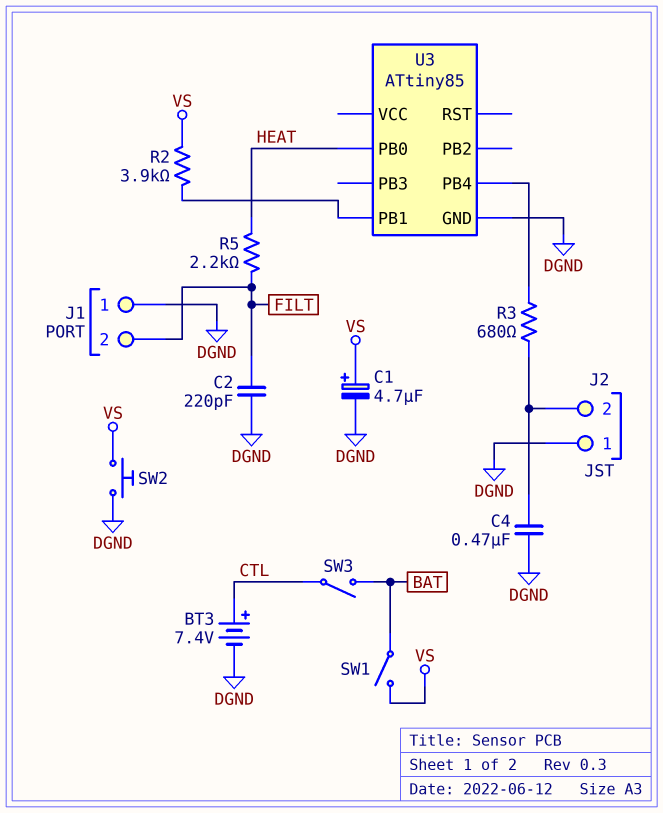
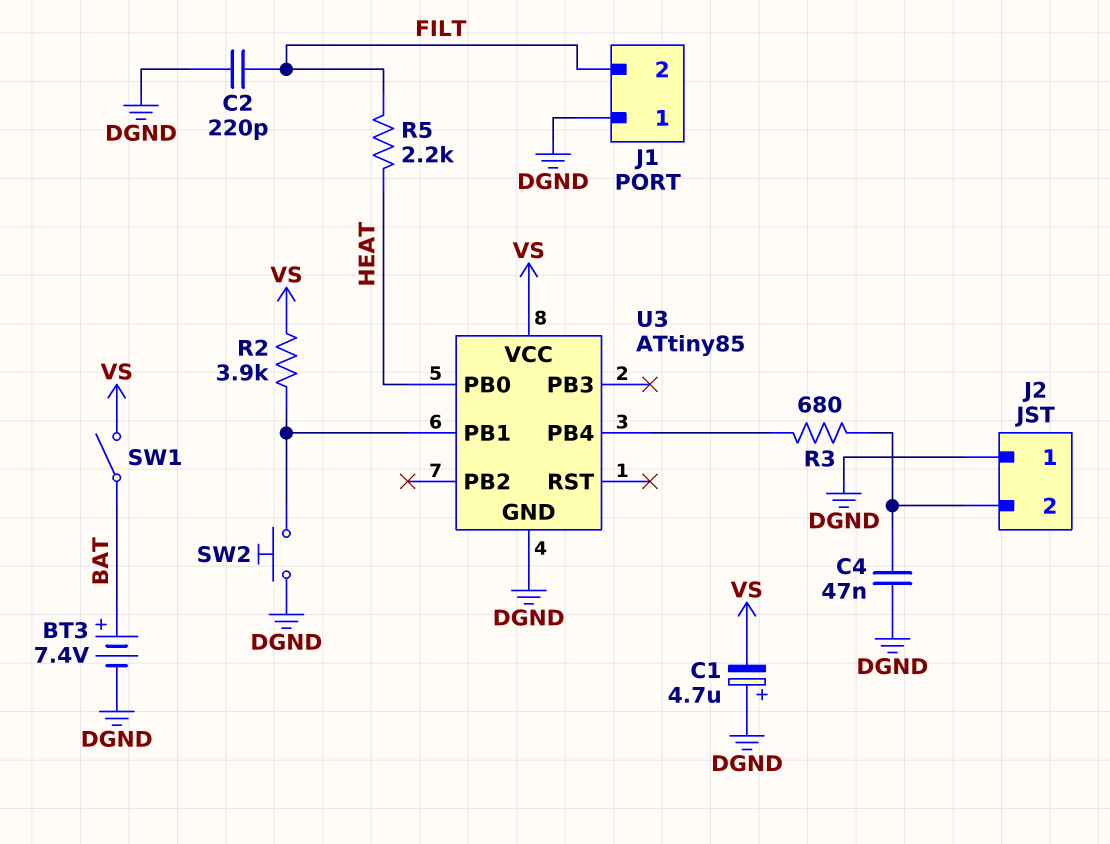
BT3: 7.4V (plus CTL, minus DGND) -> 7.4V (plus BAT, minus DGND)
C1: 4.7uF (plus VS, minus DGND) -> 4.7uF (plus DGND, minus VS)
C4: 470nF (DGND, J2/2) -> 47nF (DGND, J2/2)
SW2: button (DGND, VS) -> button (DGND, U3/PB1)
SW3: switch (BAT, CTL) -> none
U3 pin VCC: none -> VS

